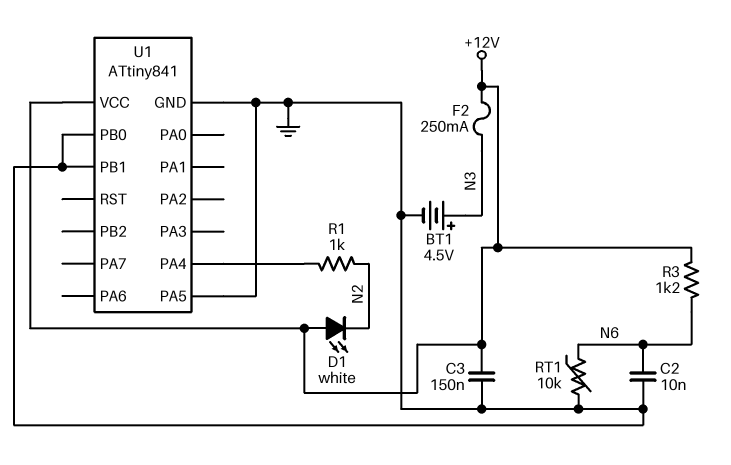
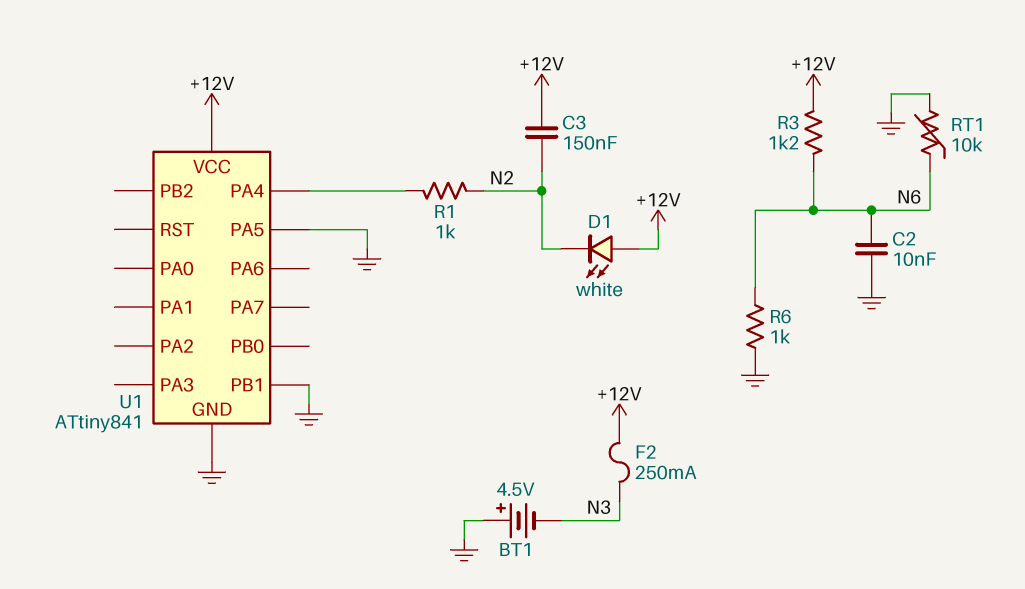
BT1: 4.5V (plus N3, minus GND) -> 4.5V (plus GND, minus N3)
C3: 150nF (+12V, GND) -> 150nF (+12V, N2)
R6: none -> 1k (GND, N6)
U1 pin PB0: GND -> none

